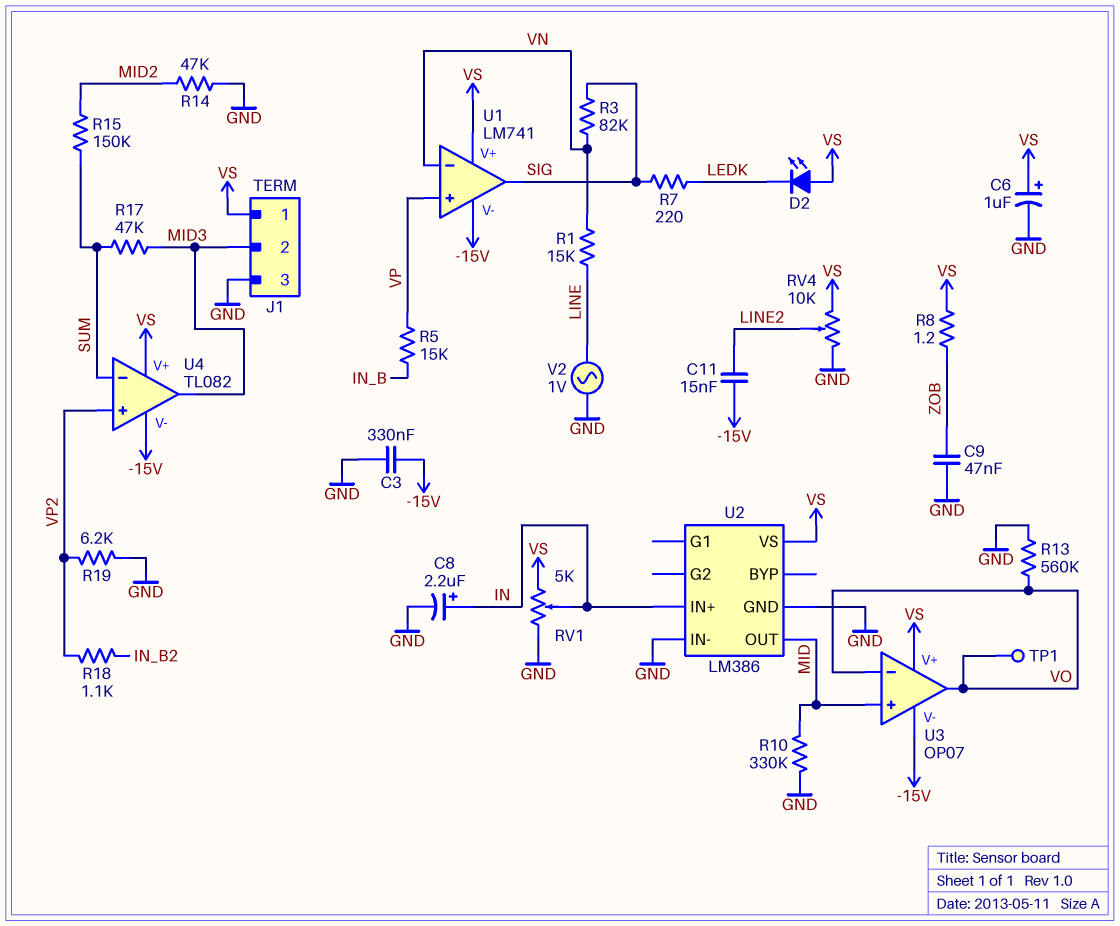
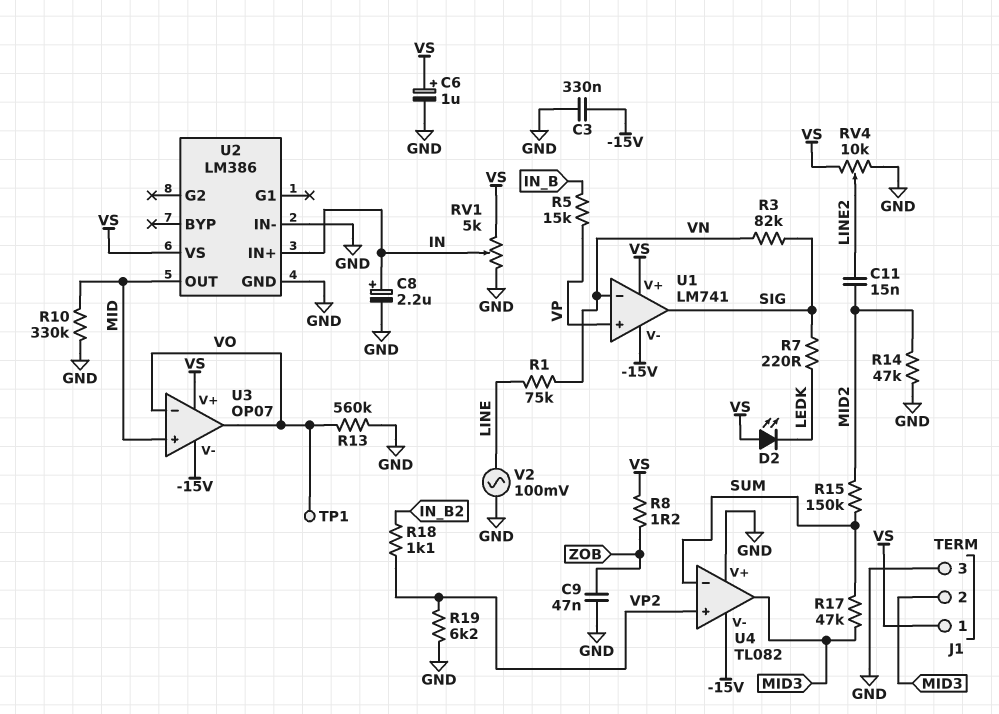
C11: 15nF (-15V, LINE2) -> 15nF (LINE2, MID2)
R1: 15k (LINE, VN) -> 75k (LINE, VN)
U4 pin V+: VS -> GND
V2: AC 1V (GND, LINE) -> AC 100mV (GND, LINE)

